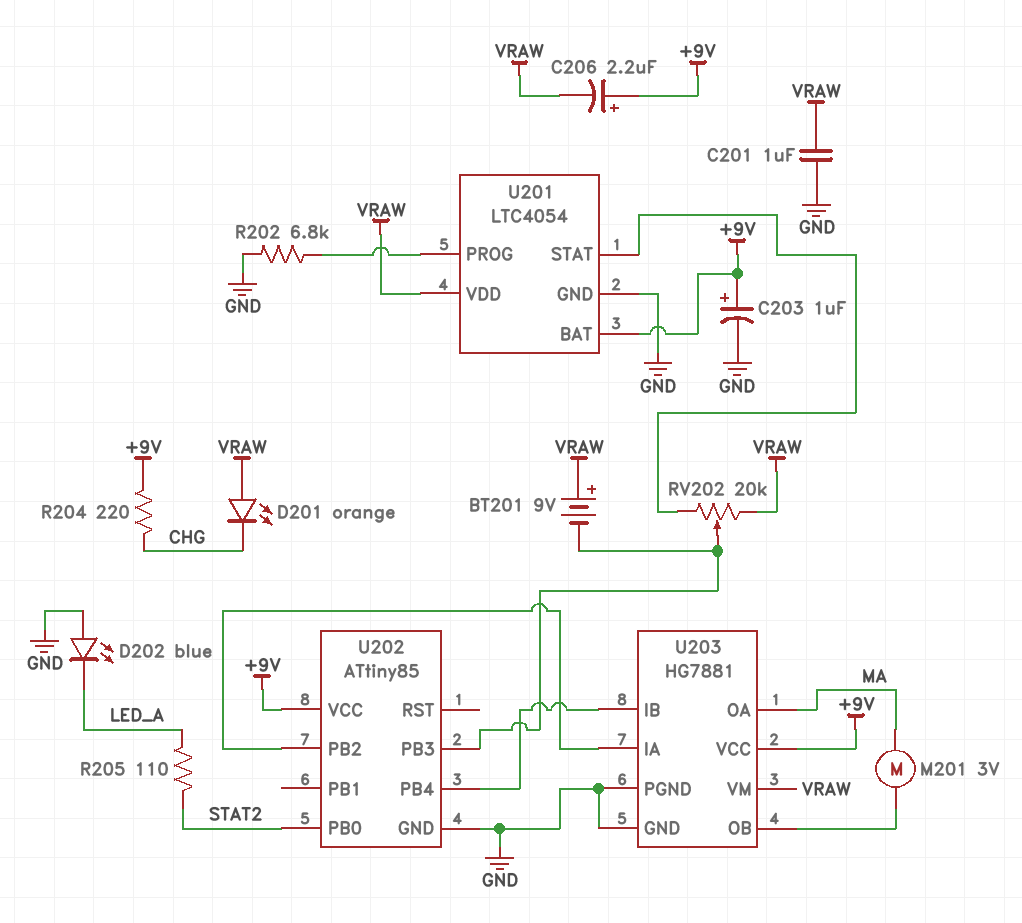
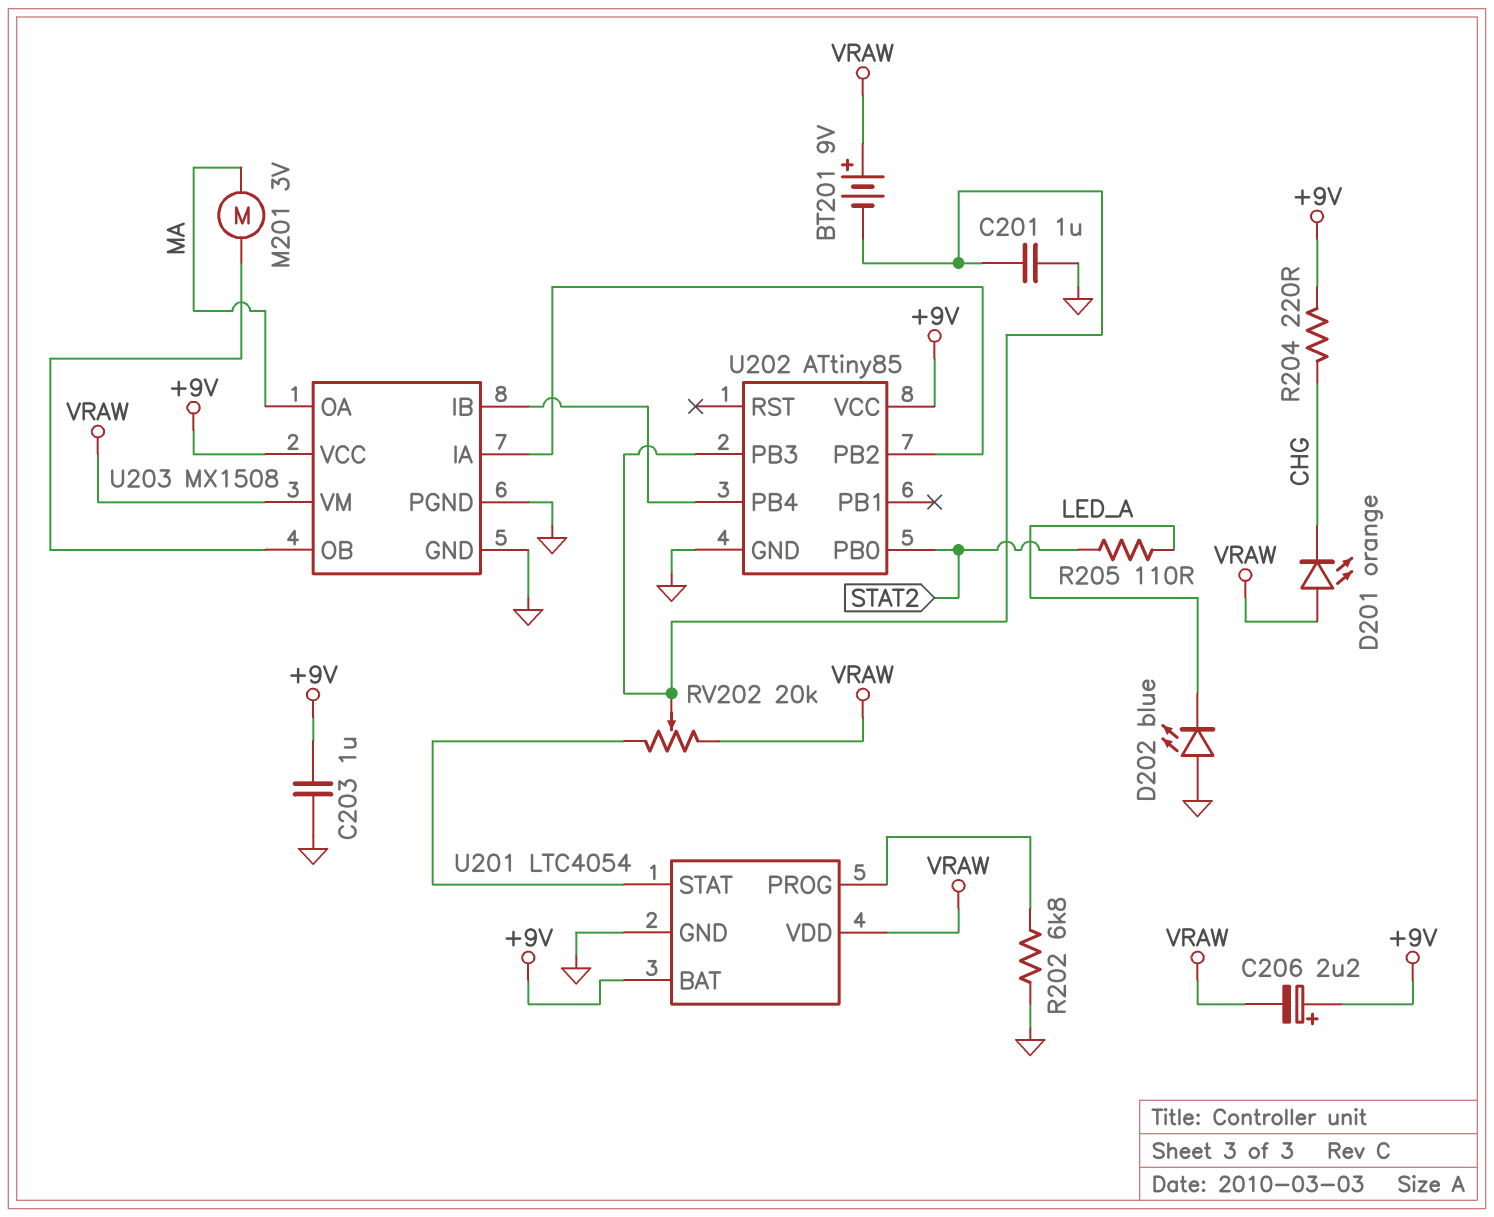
C201: 1uF (GND, VRAW) -> 1uF (GND, U202/PB3)
C203: 1uF (plus +9V, minus GND) -> 1uF (+9V, GND)
U203: HG7881 -> MX1508

